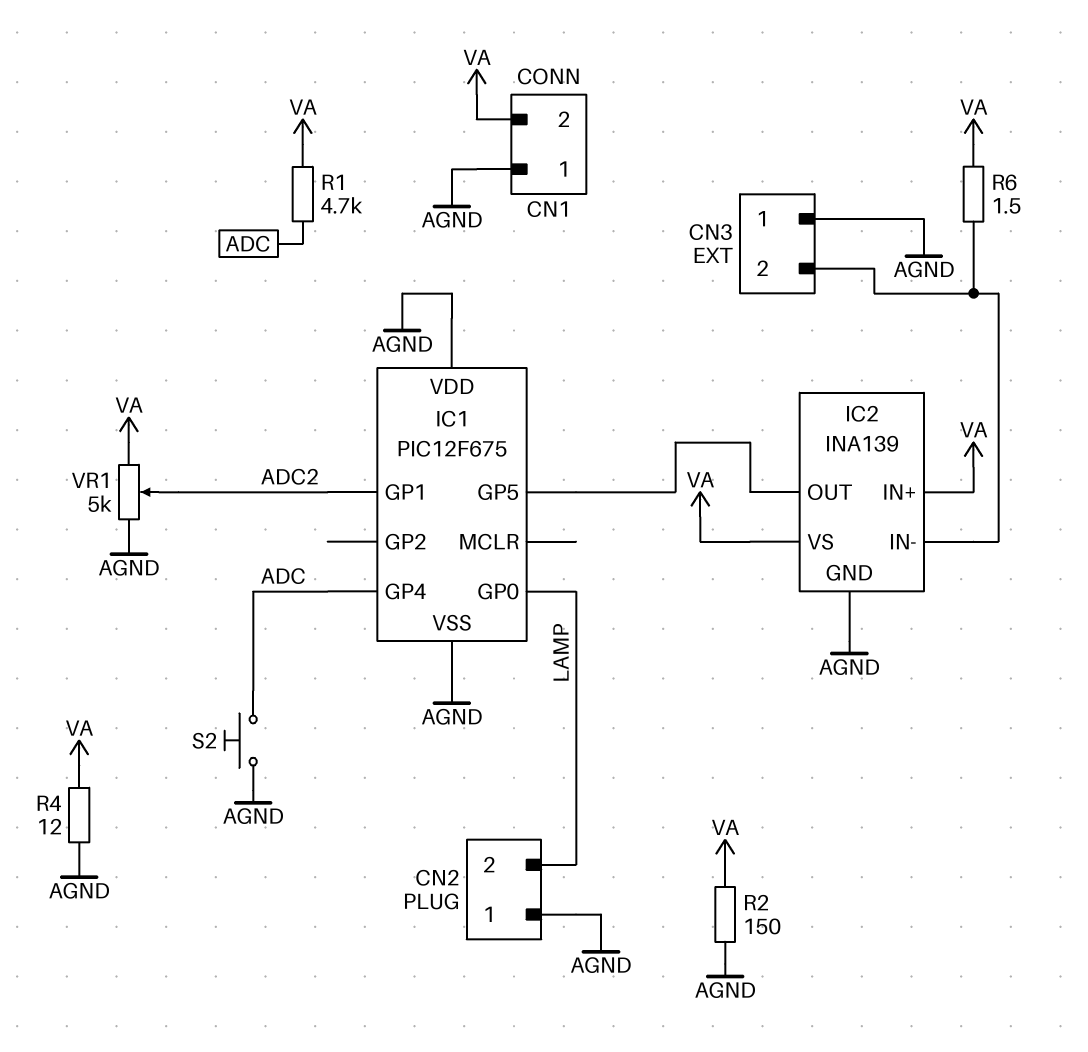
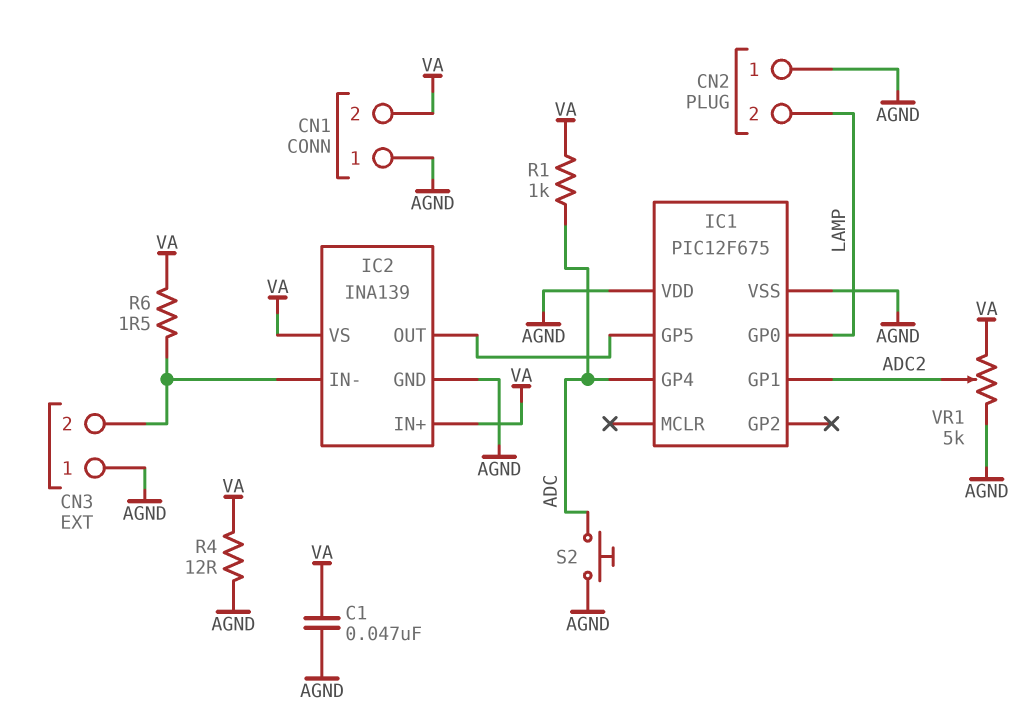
C1: none -> 47nF (AGND, VA)
R1: 4.7k (ADC, VA) -> 1k (ADC, VA)
R2: 150 (AGND, VA) -> none

